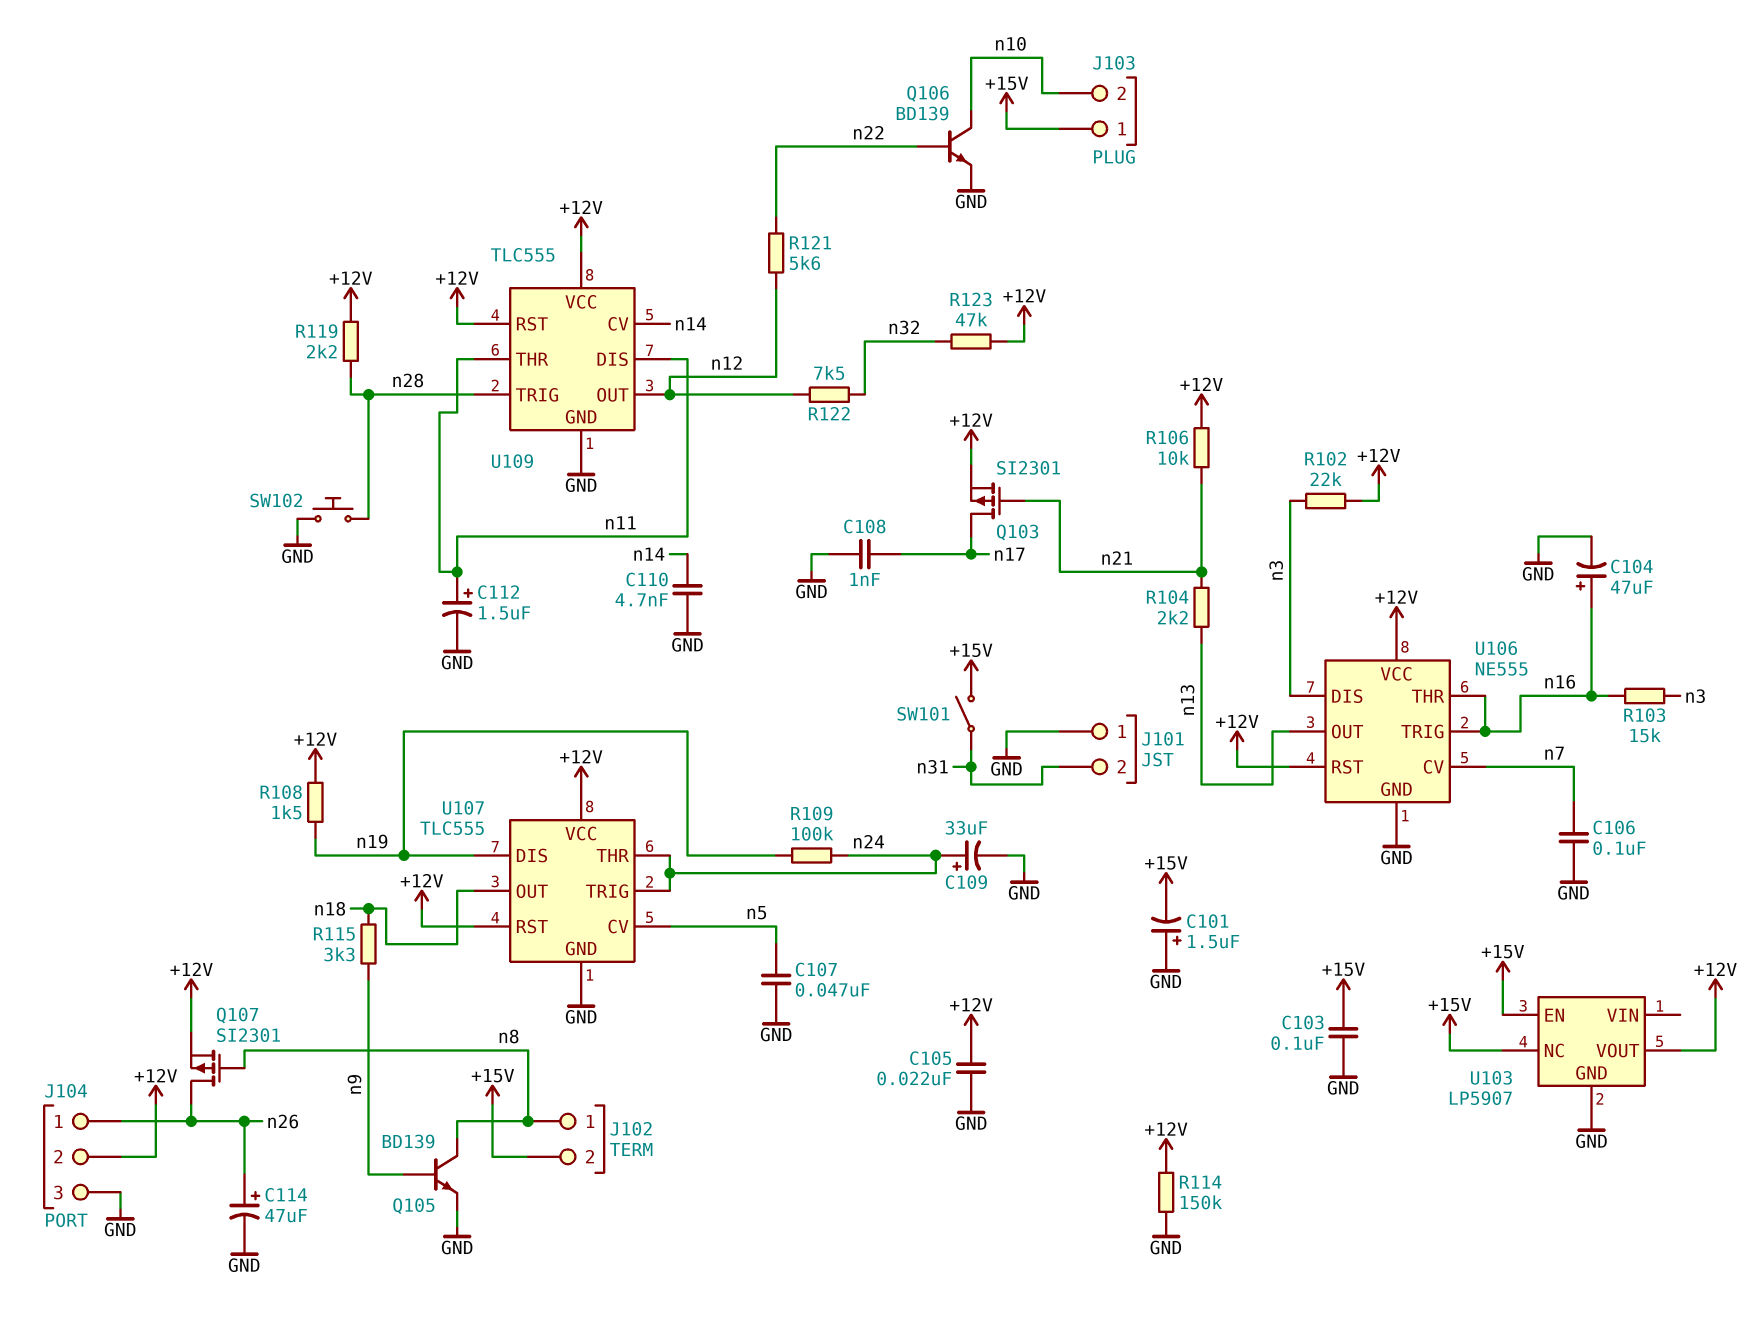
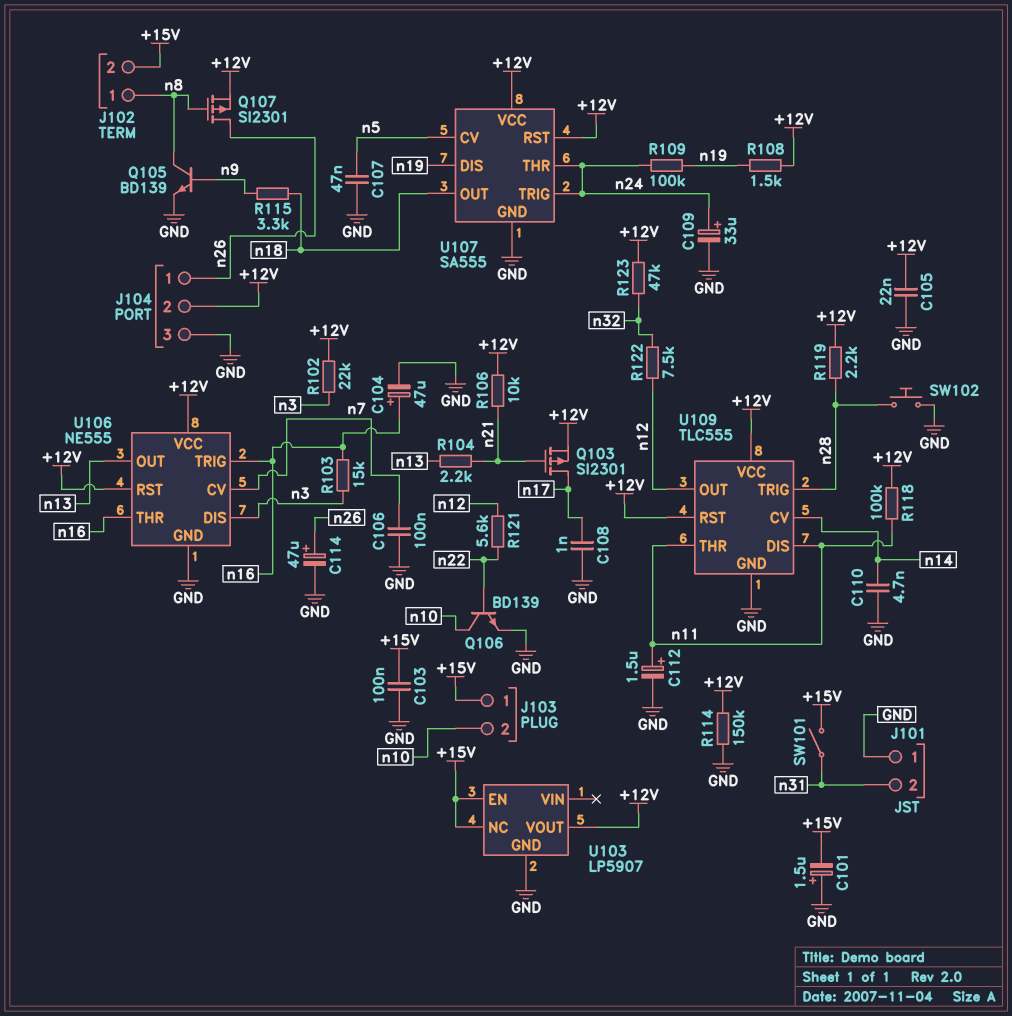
R118: none -> 100k (+12V, n11)
U107: TLC555 -> SA555

